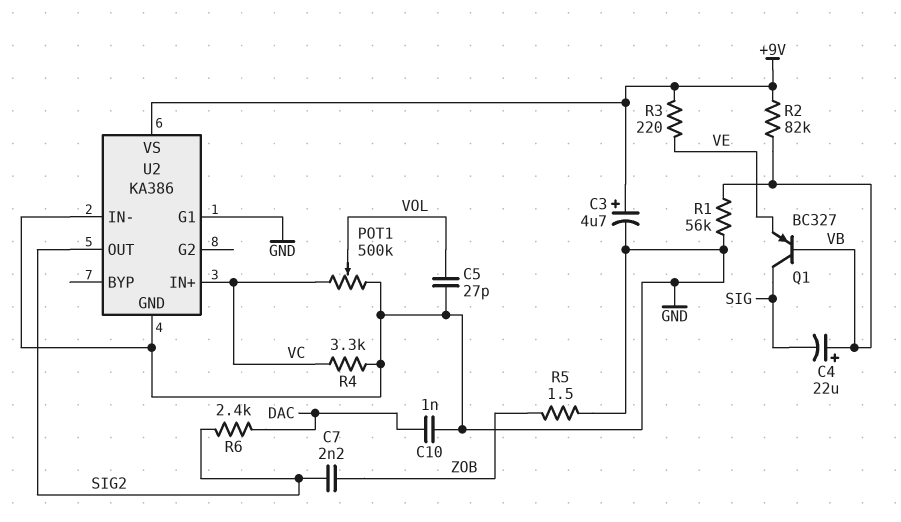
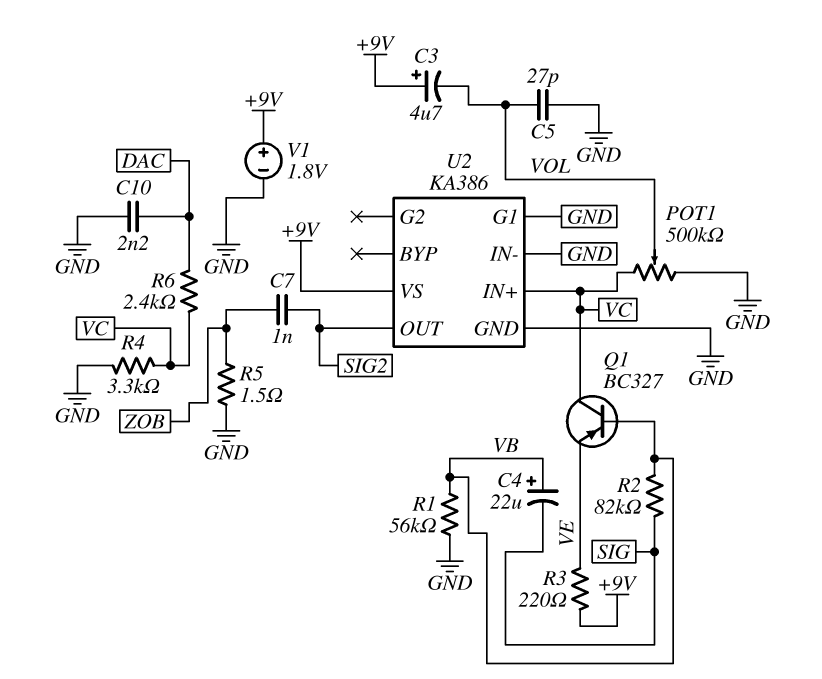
C3: 4.7uF (plus +9V, minus GND) -> 4.7uF (plus +9V, minus VOL)
C7: 2.2nF (SIG2, ZOB) -> 1nF (SIG2, ZOB)
C10: 1nF (DAC, GND) -> 2.2nF (DAC, GND)
Q1: PNP BC327 (B VB, C SIG, E VE) -> PNP BC327 (B VB, C VC, E VE)
R2: 82k (+9V, VB) -> 82k (SIG, VB)
R6: 2.4k (DAC, SIG2) -> 2.4k (DAC, VC)
V1: none -> 1.8V (plus +9V, minus GND)

